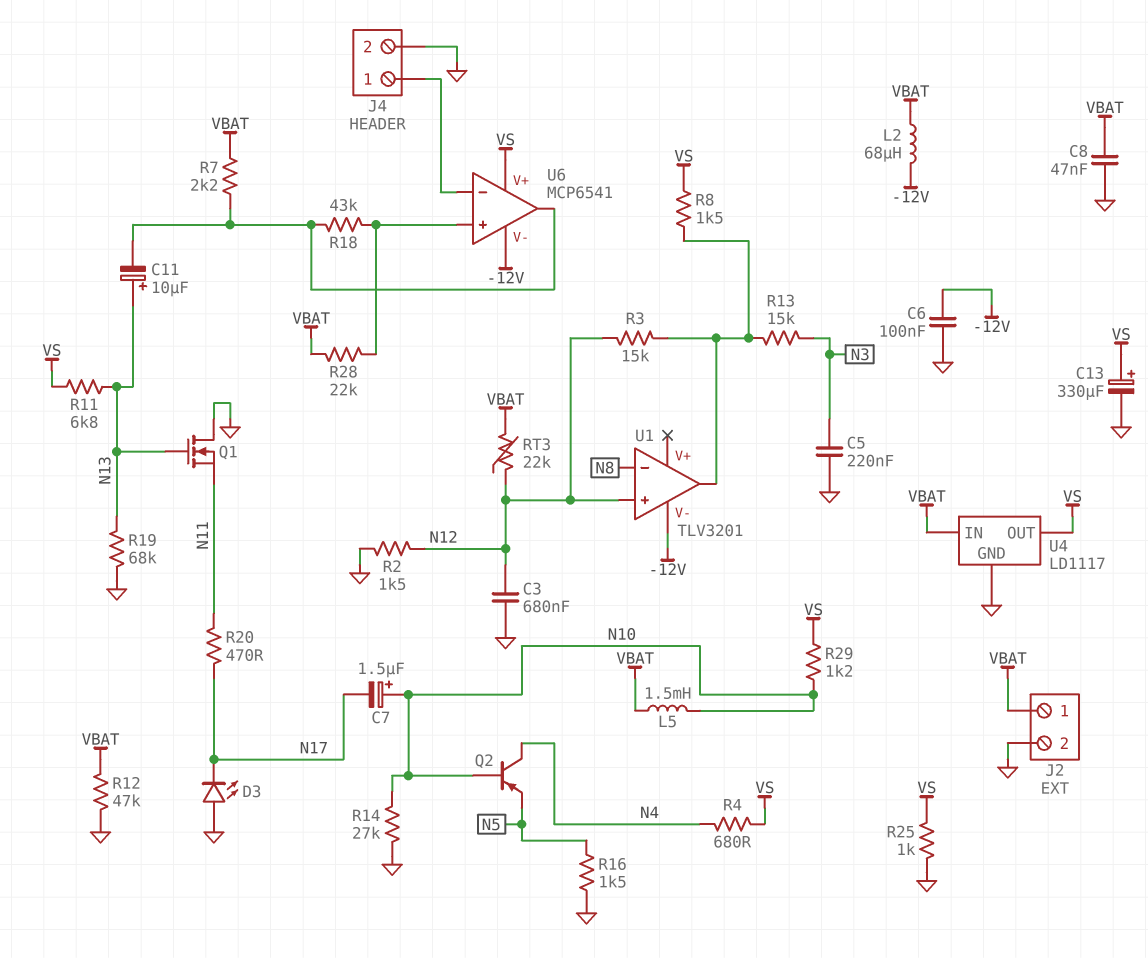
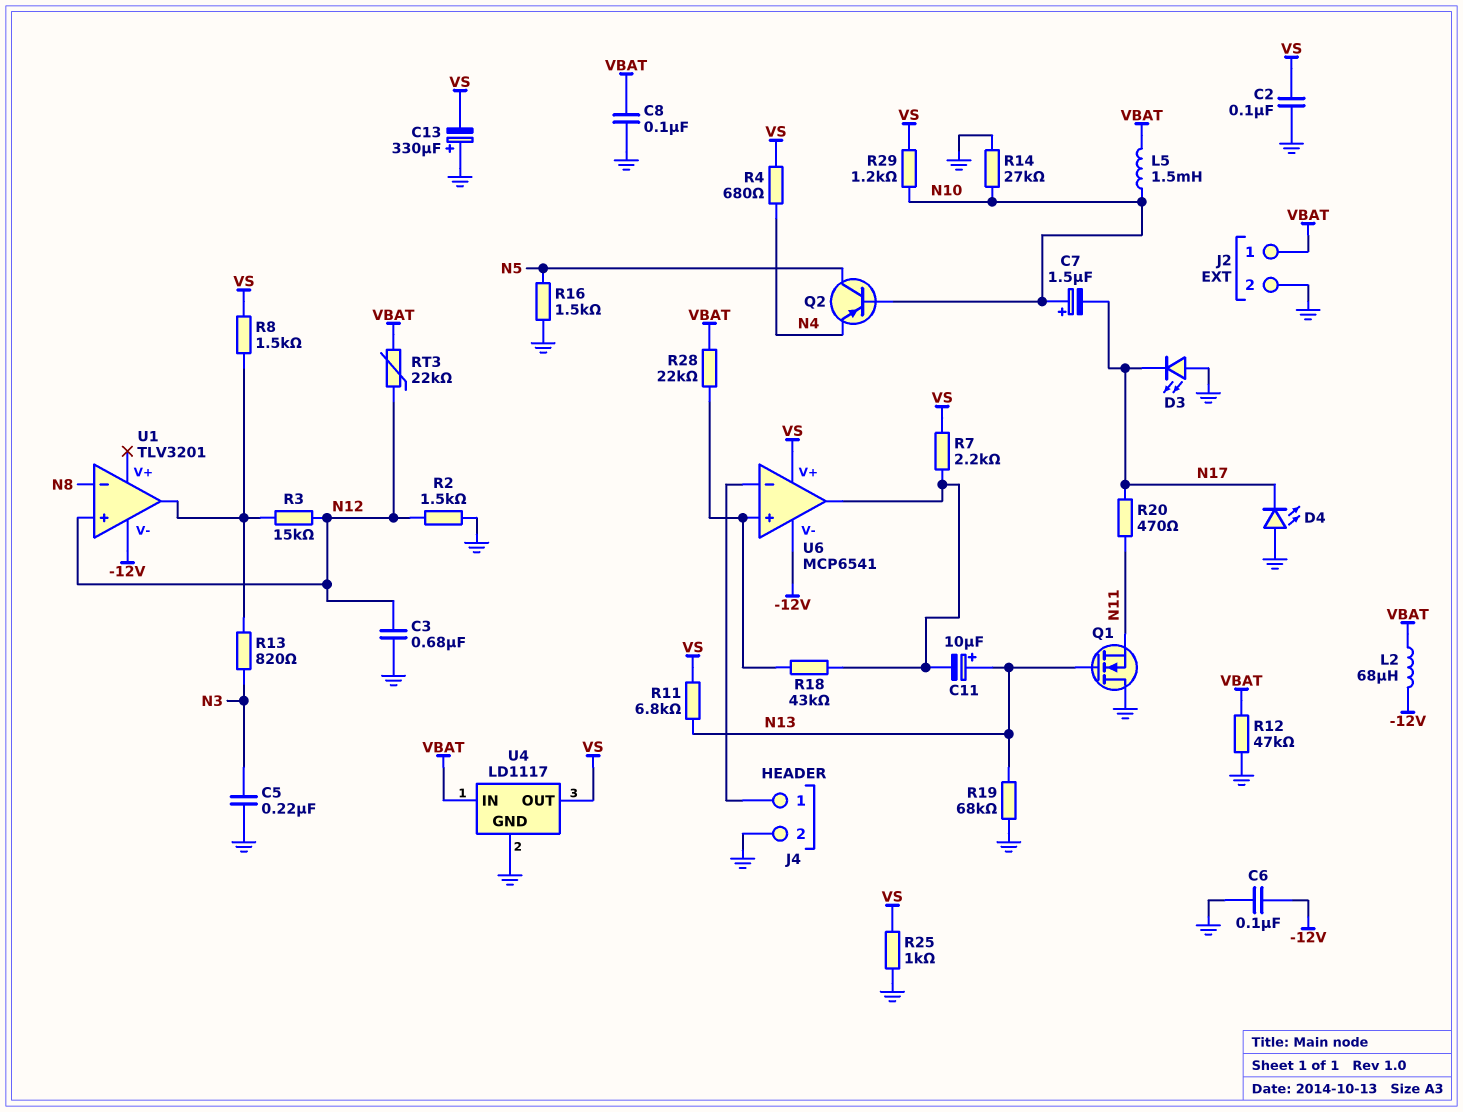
C2: none -> 100nF (GND, VS)
C8: 47nF (GND, VBAT) -> 100nF (GND, VBAT)
C13: 330uF (plus VS, minus GND) -> 330uF (plus GND, minus VS)
D4: none -> LED (A GND, K N17)
Q2: PNP (B N10, C N4, E N5) -> PNP (B N10, C N5, E N4)
R7: 2.2k (U6/out, VBAT) -> 2.2k (U6/out, VS)
R13: 15k (N3, U1/out) -> 820 (N3, U1/out)

